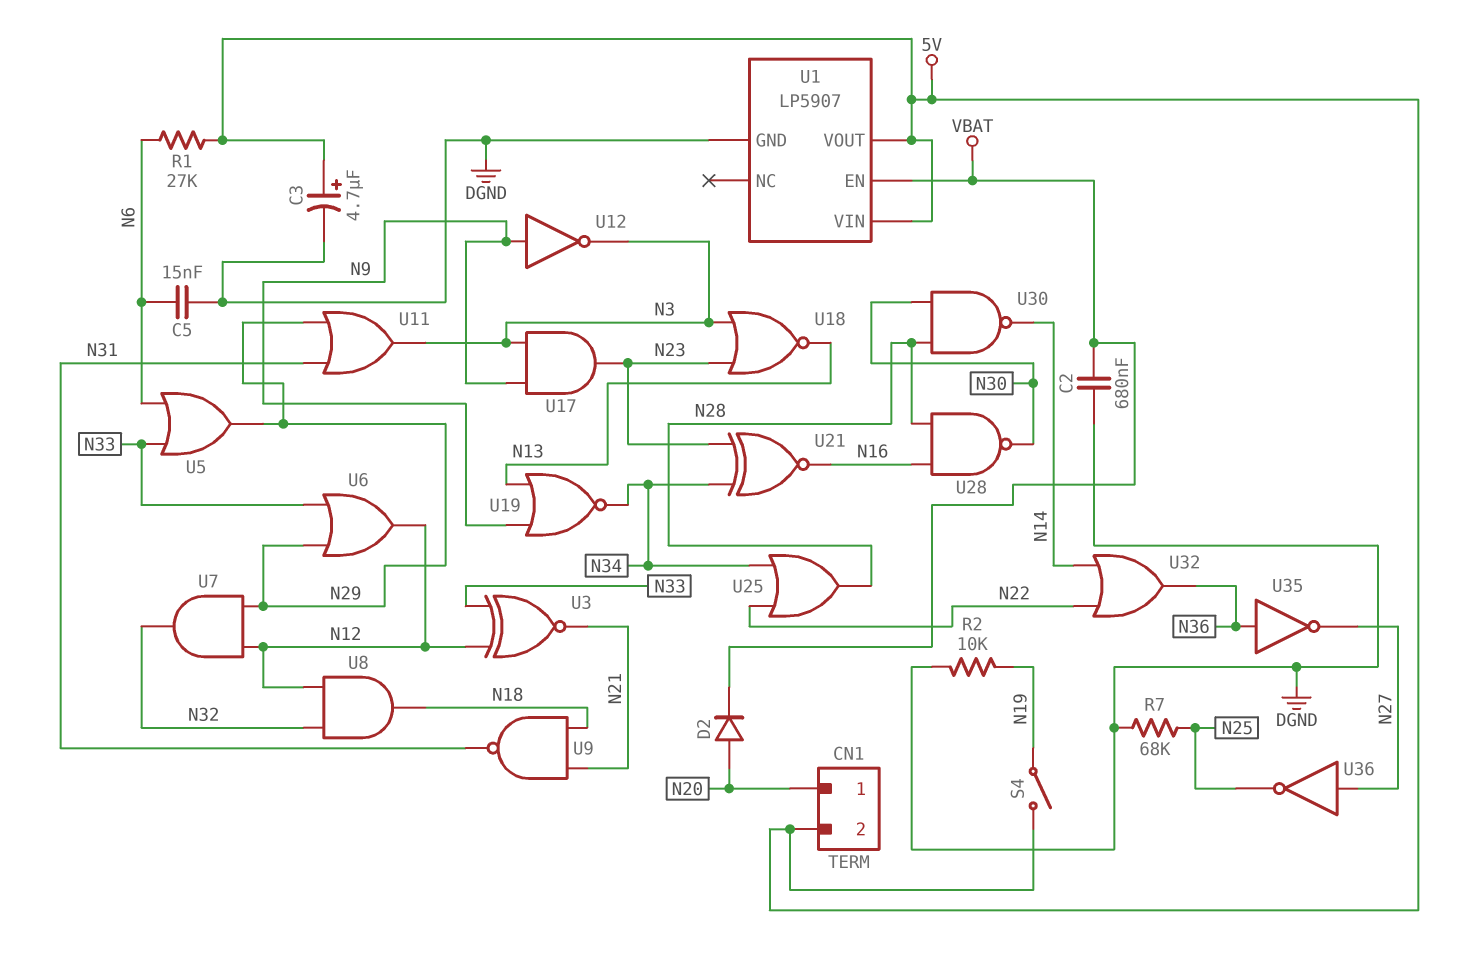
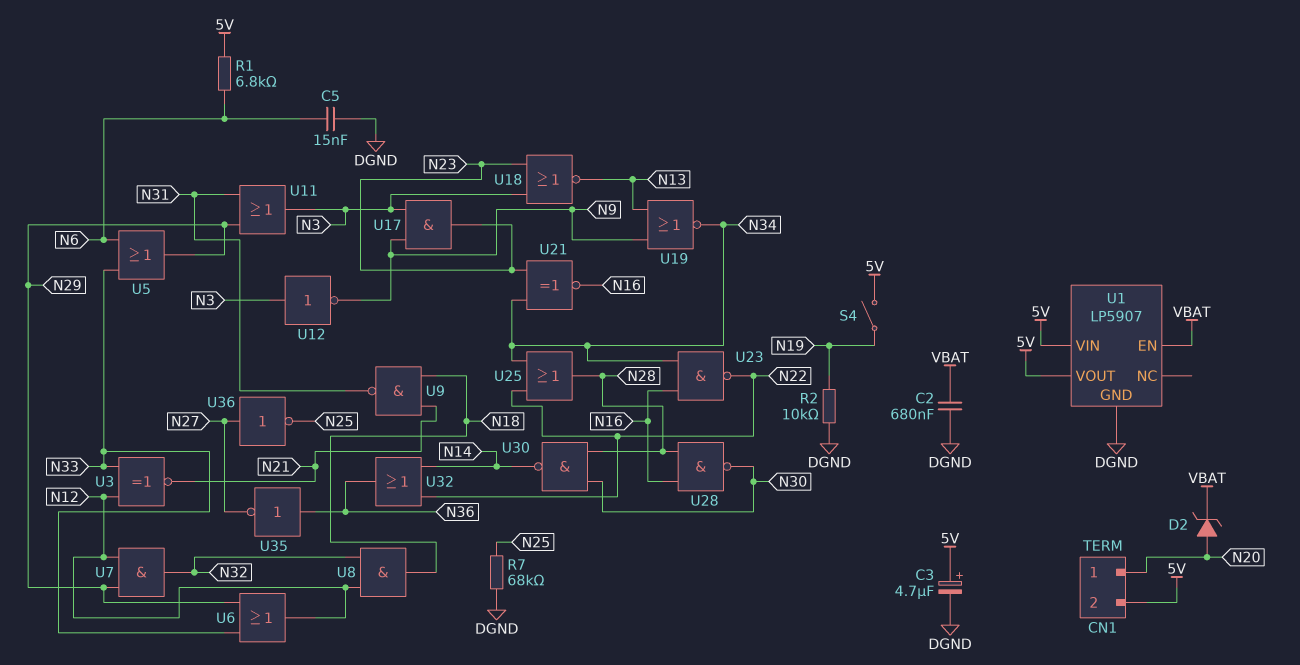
D2: diode (A N20, K VBAT) -> zener (A N20, K VBAT)
R1: 27k (5V, N6) -> 6.8k (5V, N6)
U12: NOT (in N9, out N3) -> NOT (in N3, out N9)
U23: none -> NAND (in N16, in N34, out N22)

